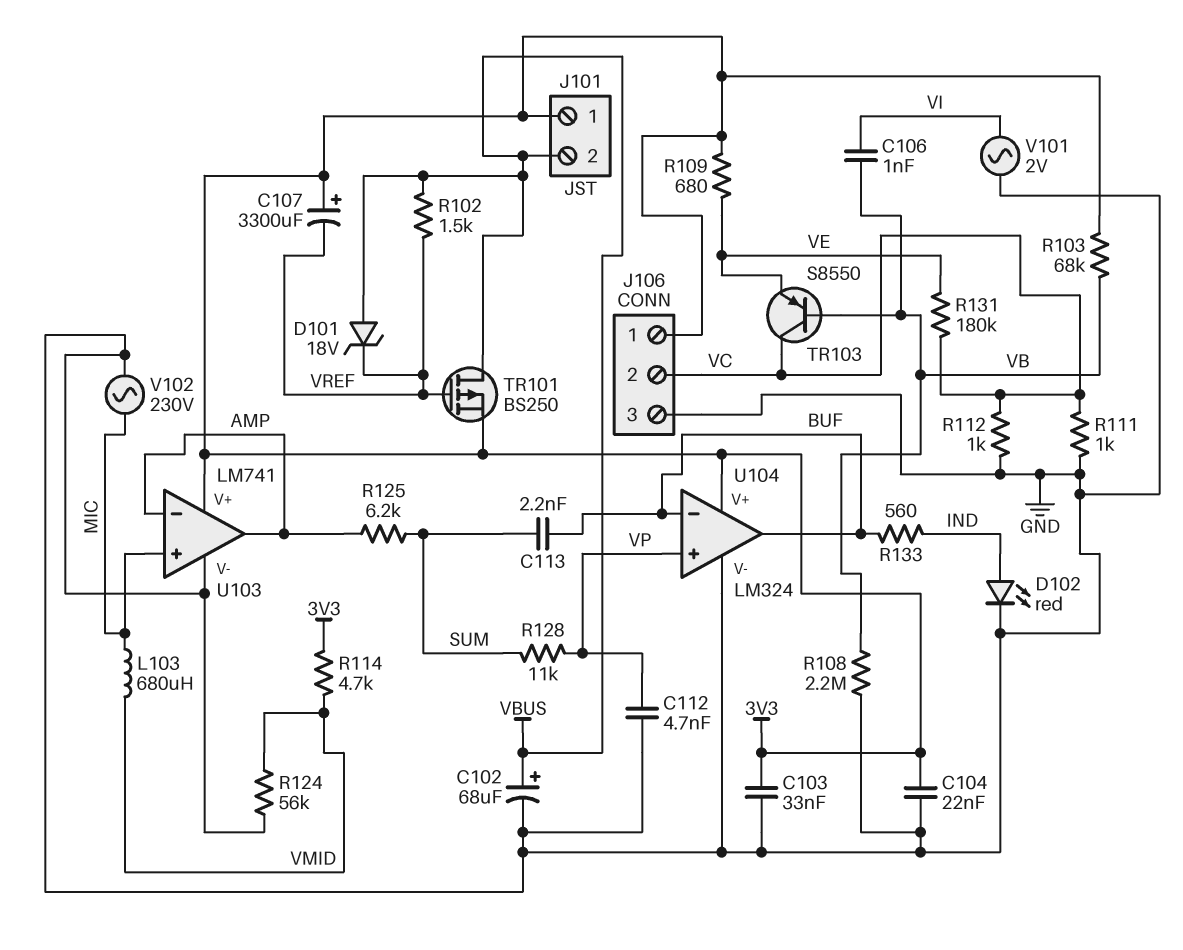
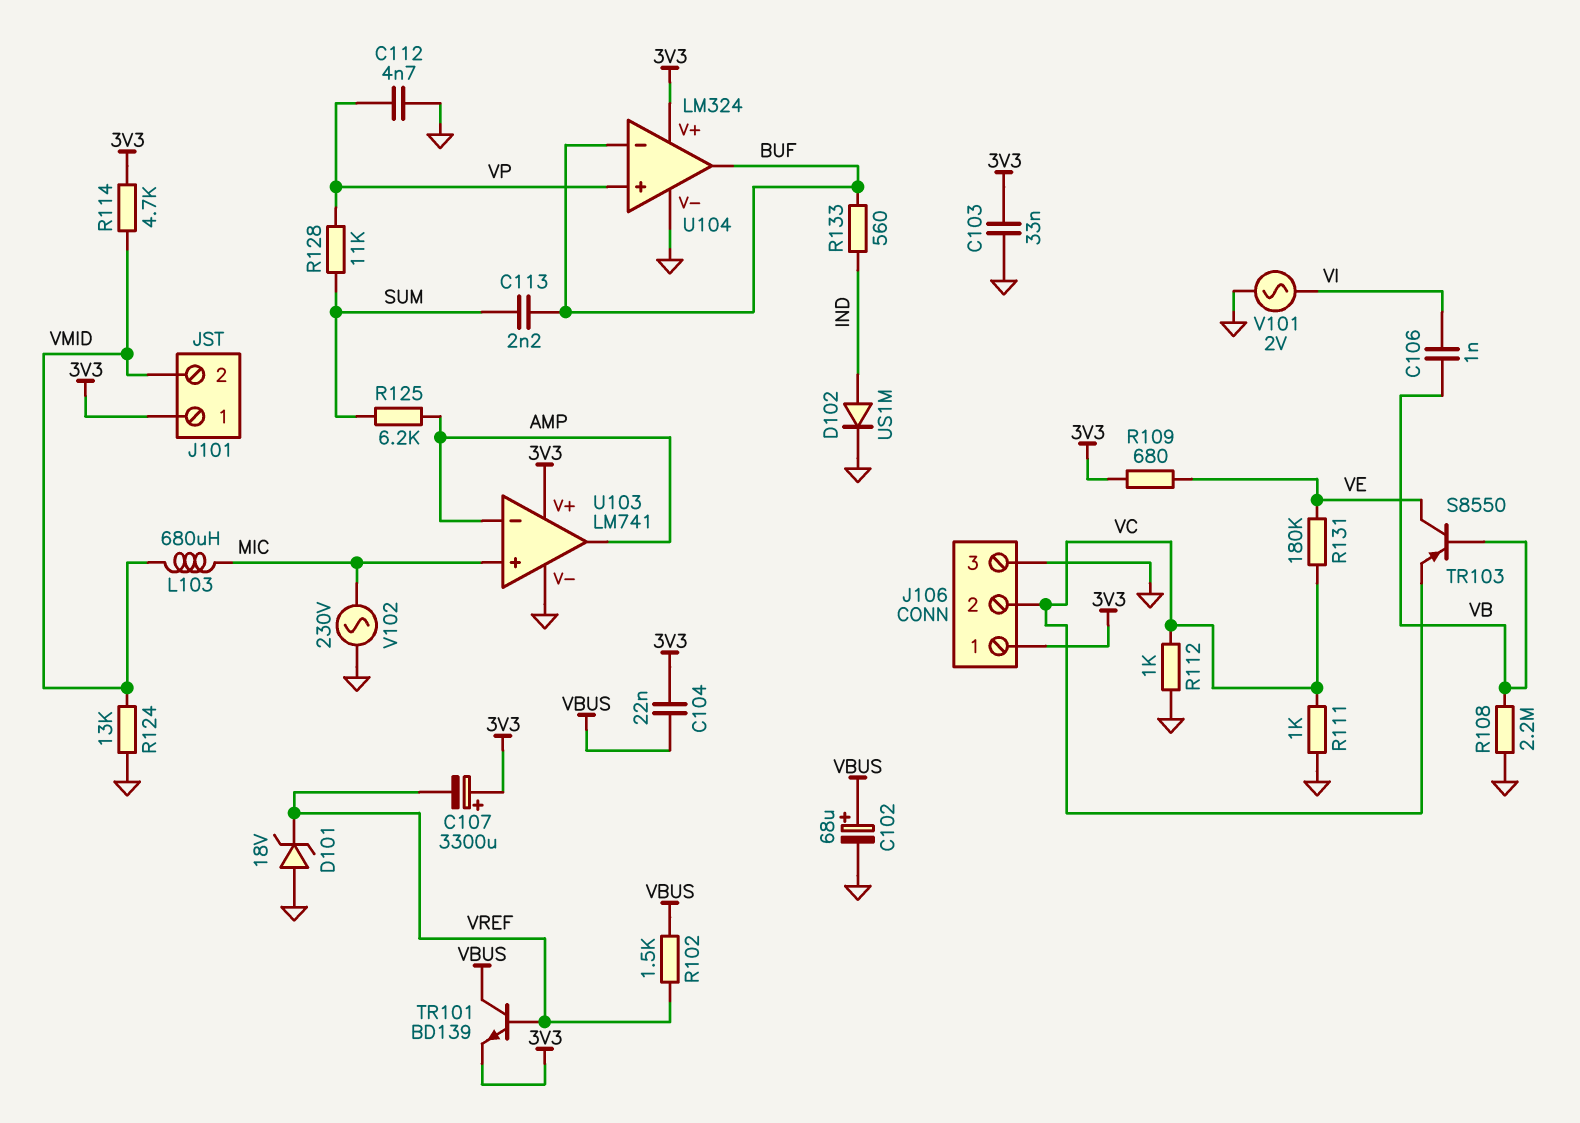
C104: 22nF (3V3, GND) -> 22nF (3V3, VBUS)
D101: zener 18V (A VBUS, K VREF) -> zener 18V (A GND, K VREF)
D102: LED red (A IND, K GND) -> diode US1M (A IND, K GND)
J101 pin 2: VBUS -> VMID
R103: 68k (3V3, VB) -> none
R124: 56k (GND, VMID) -> 13k (GND, VMID)
TR101: PMOS BS250 (G VREF, D VBUS, S 3V3) -> NPN BD139 (B VREF, C VBUS, E 3V3)
TR103: PNP S8550 (B VB, C VC, E VE) -> PNP S8550 (B VB, C VE, E VC)

